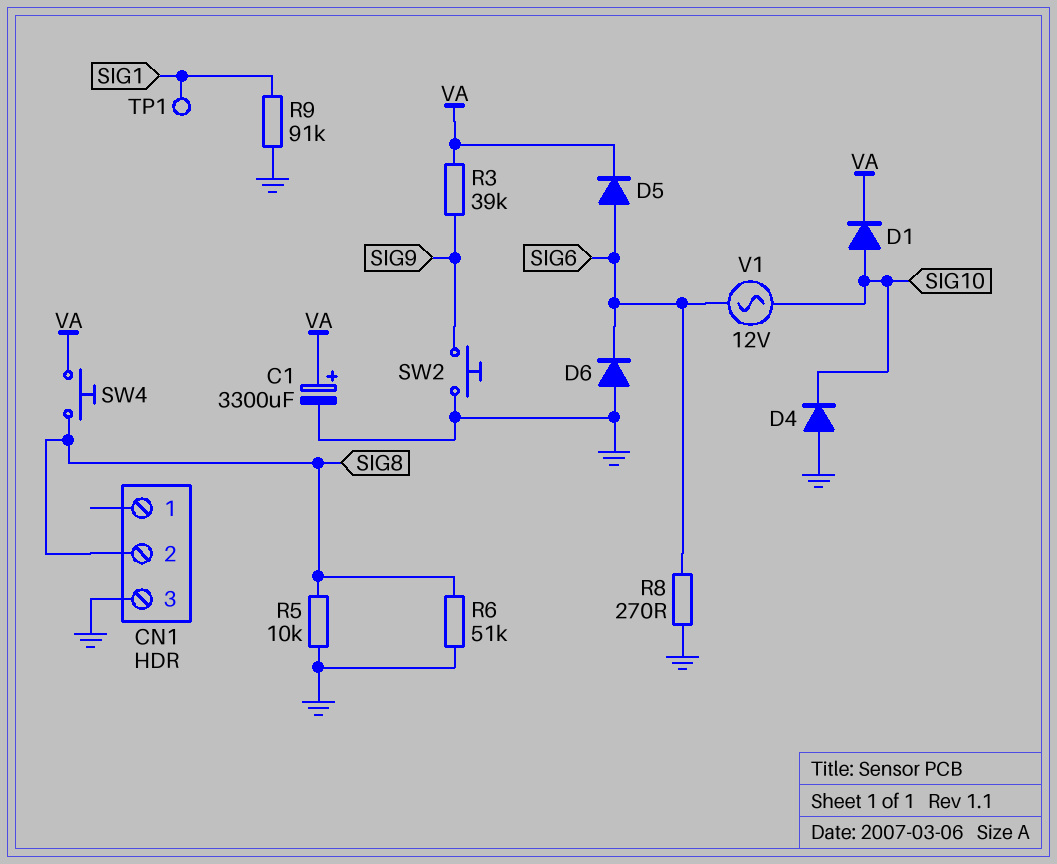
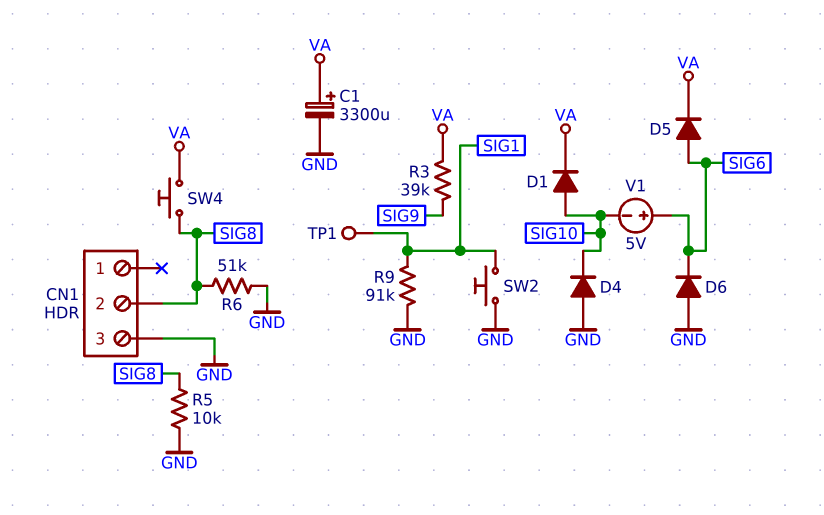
R8: 270 (GND, SIG6) -> none
SW2: button (GND, SIG9) -> button (GND, SIG1)
V1: AC 12V (SIG6, SIG10) -> 5V (plus SIG6, minus SIG10)

